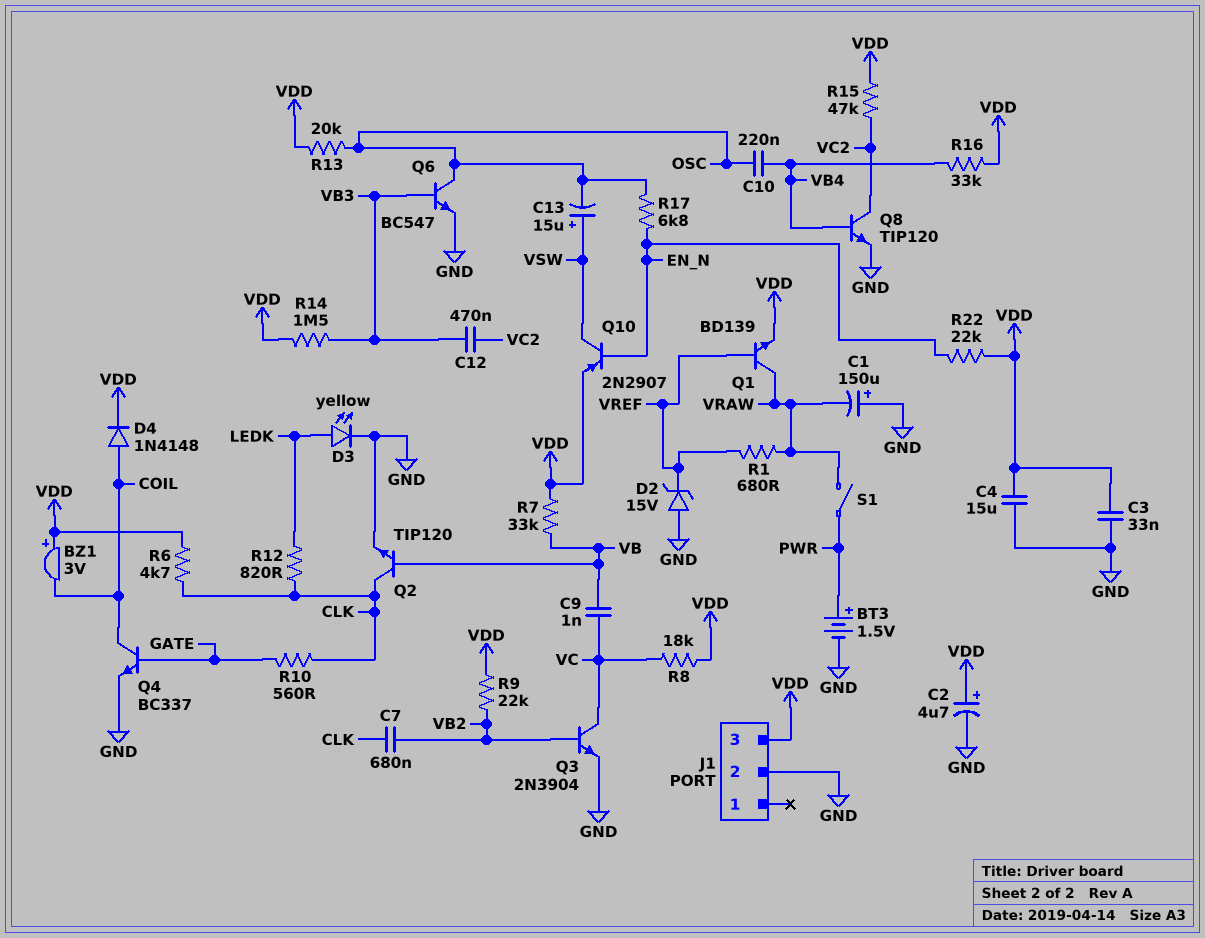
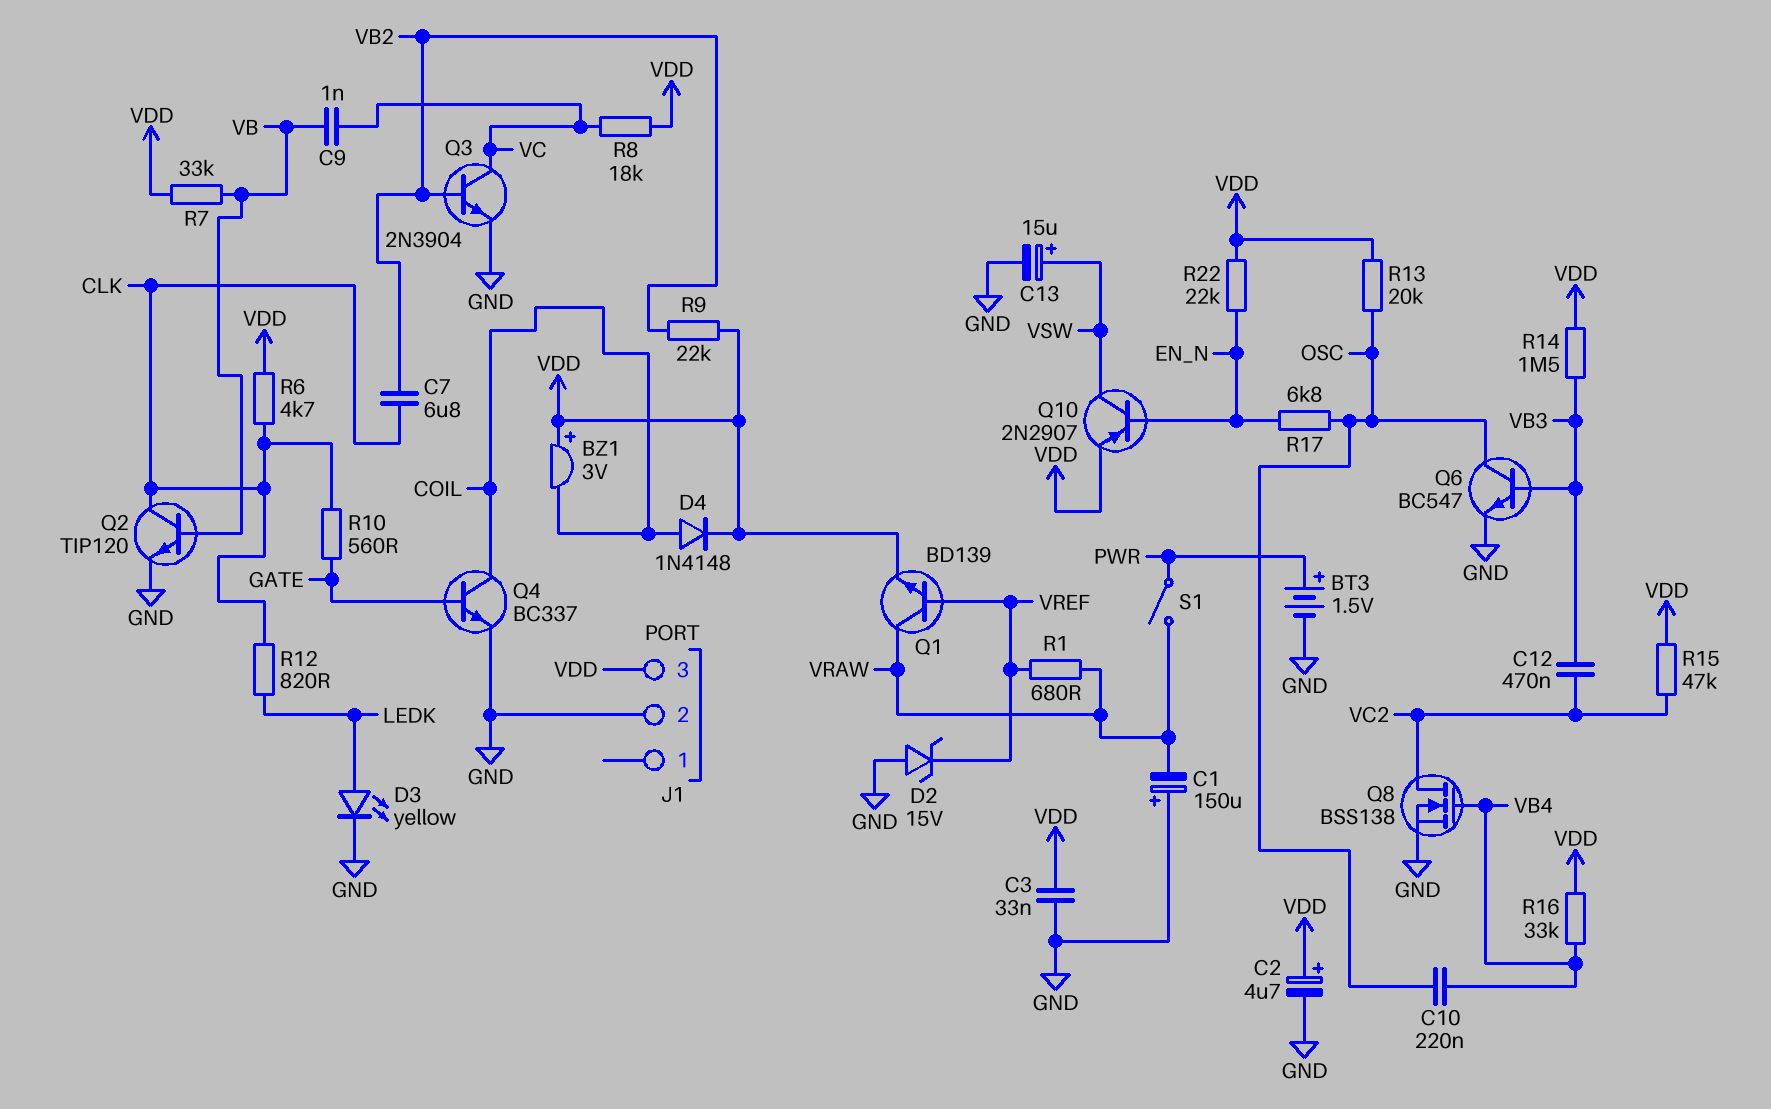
C4: 15uF (GND, VDD) -> none
C7: 680nF (CLK, VB2) -> 6.8uF (CLK, VB2)
C13: 15uF (plus VSW, minus OSC) -> 15uF (plus VSW, minus GND)
Q8: NPN TIP120 (B VB4, C VC2, E GND) -> NMOS BSS138 (G VB4, D VC2, S GND)

